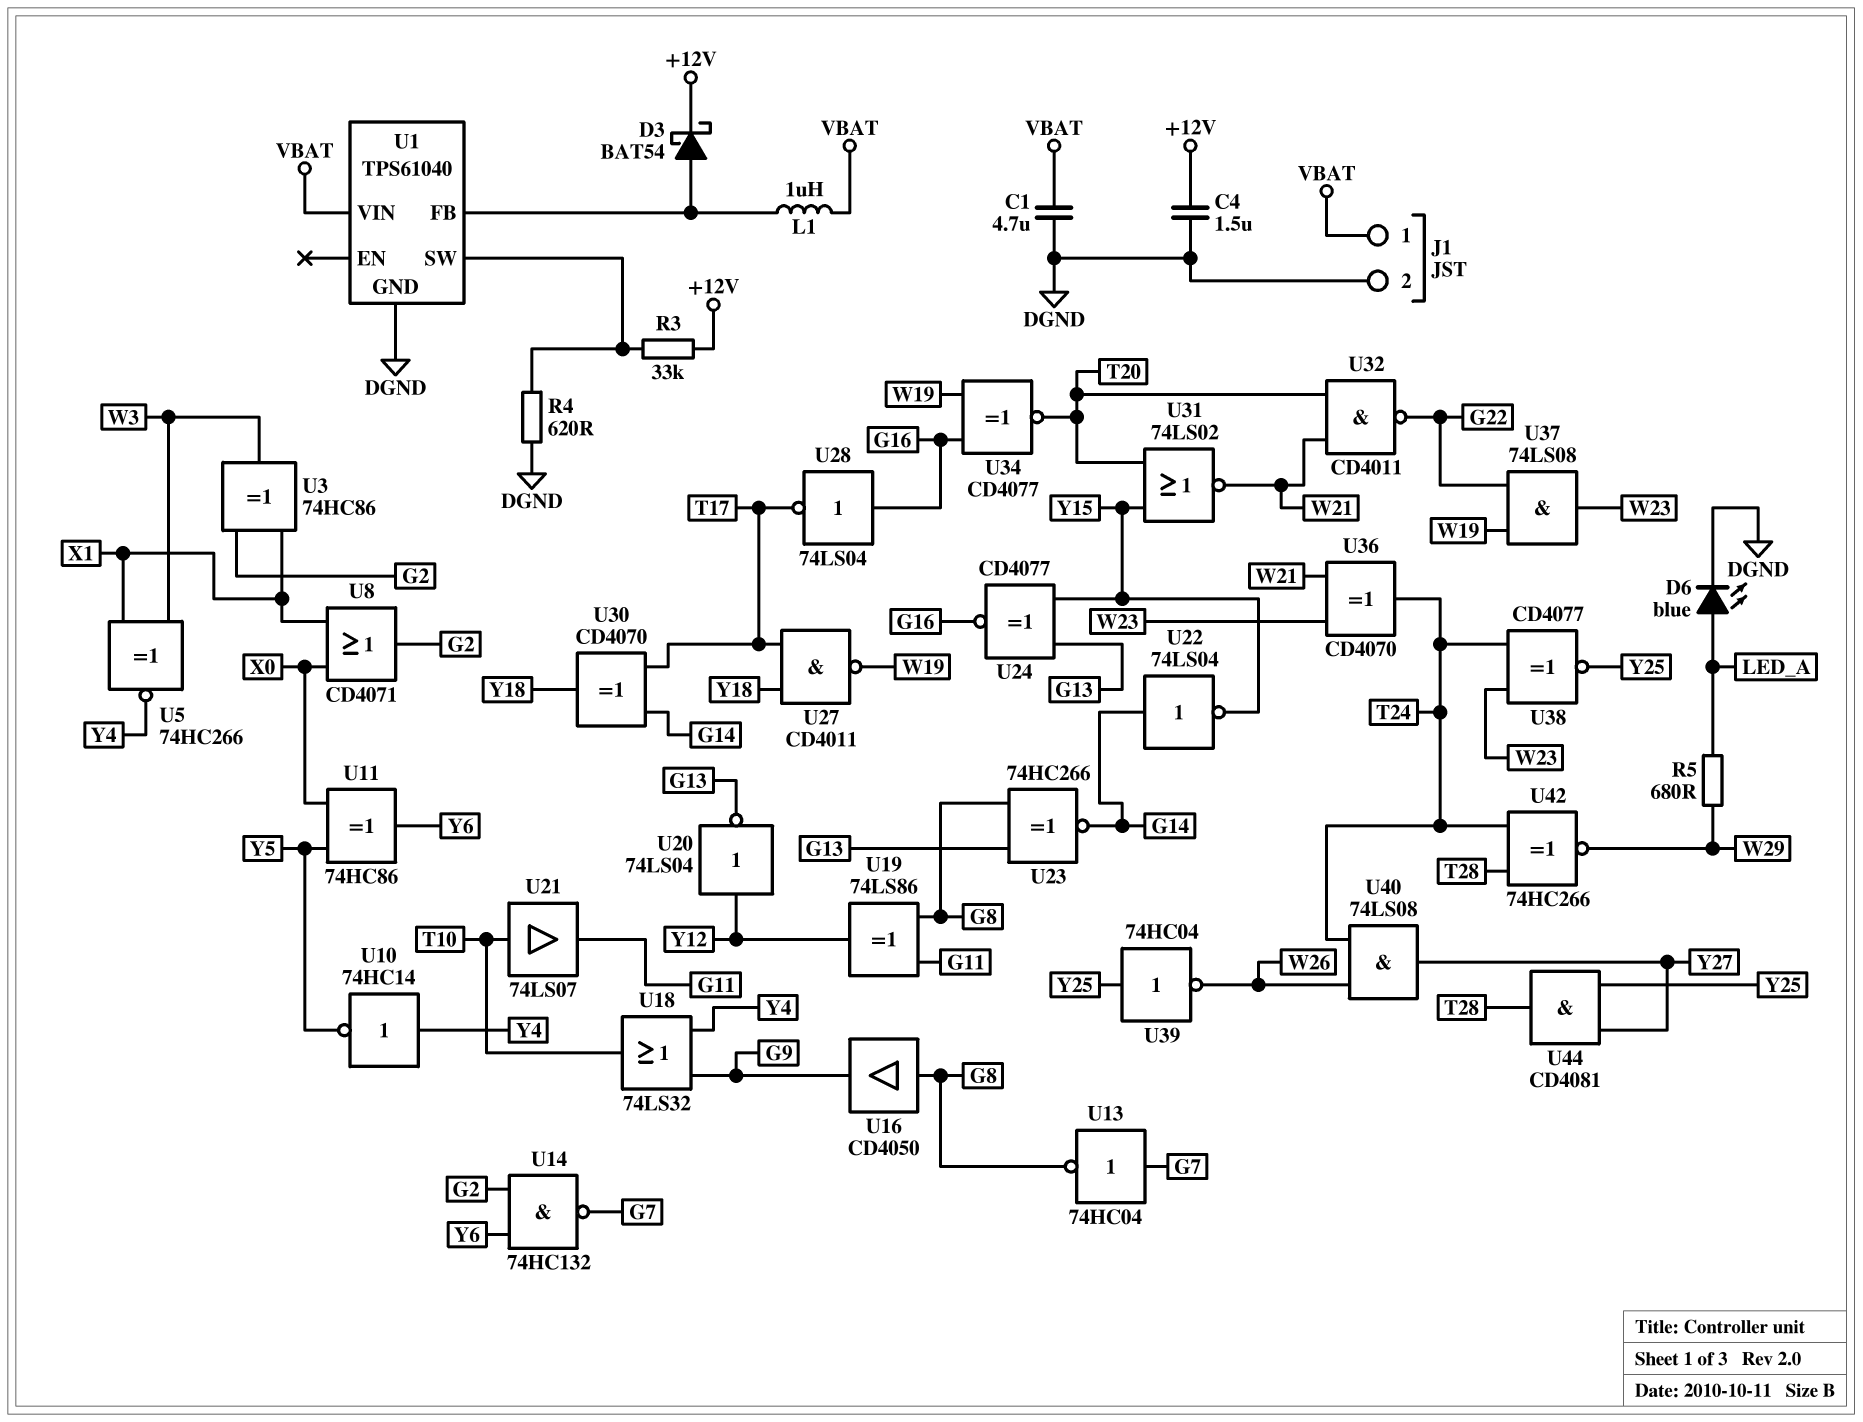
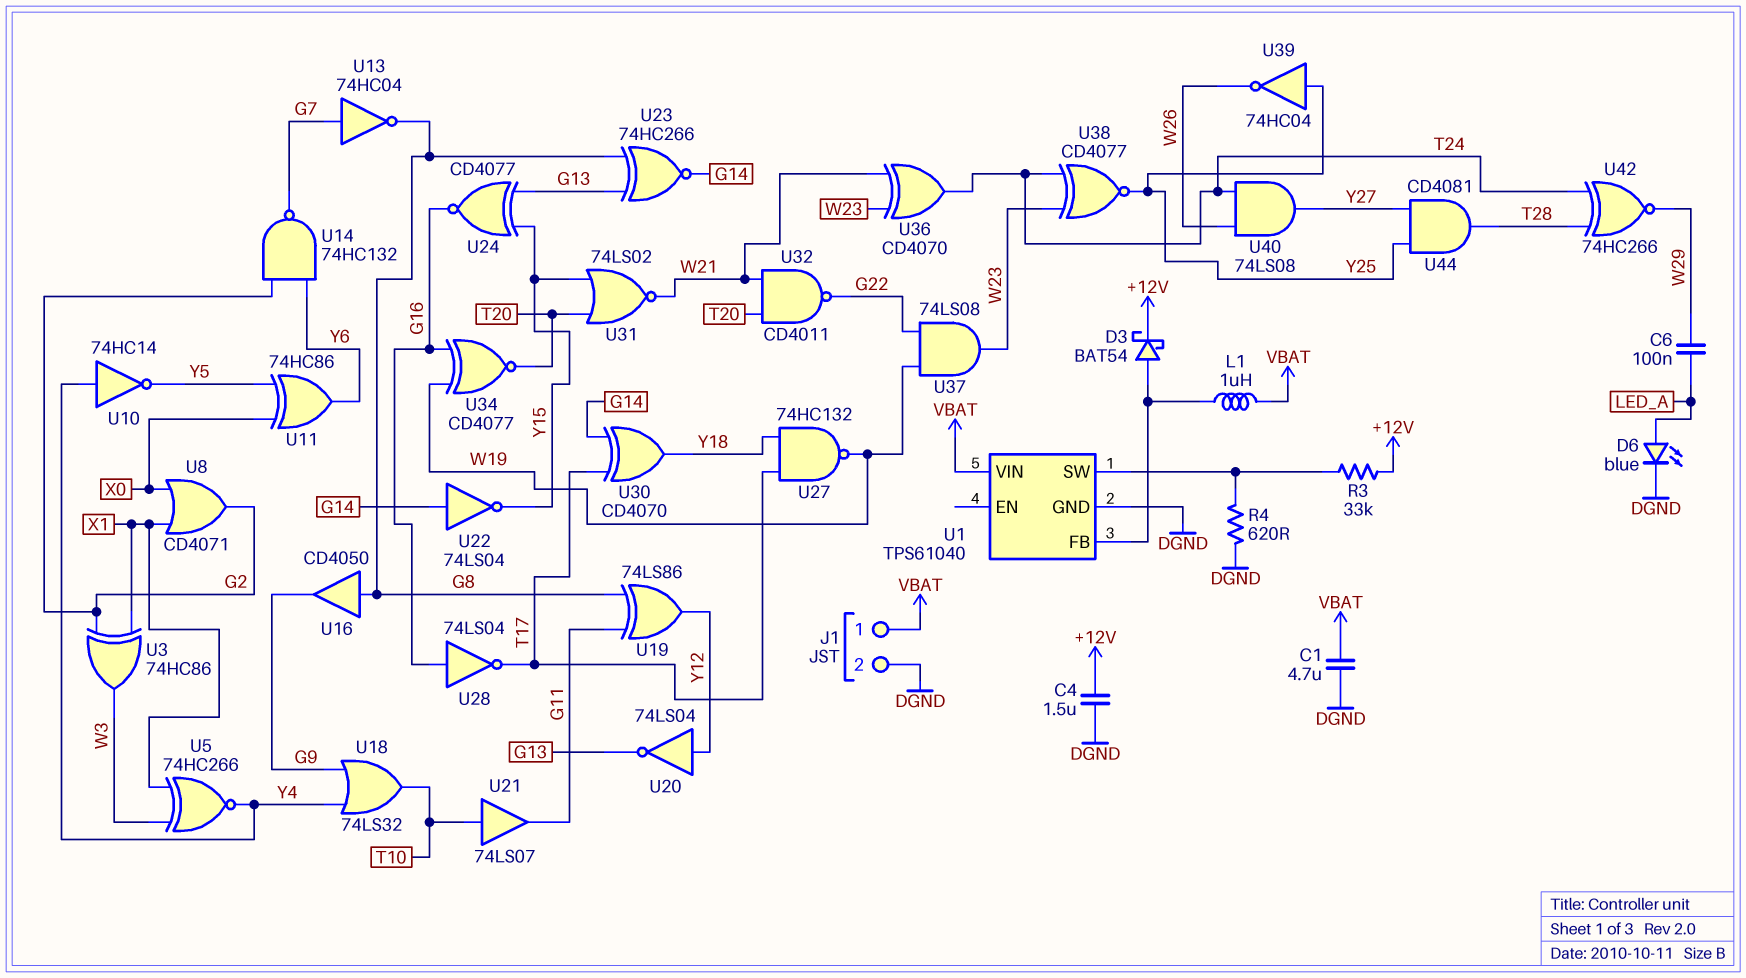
C6: none -> 100nF (LED_A, W29)
R5: 680 (LED_A, W29) -> none
U27: NAND CD4011 (in T17, in Y18, out W19) -> NAND 74HC132 (in T17, in Y18, out W19)

